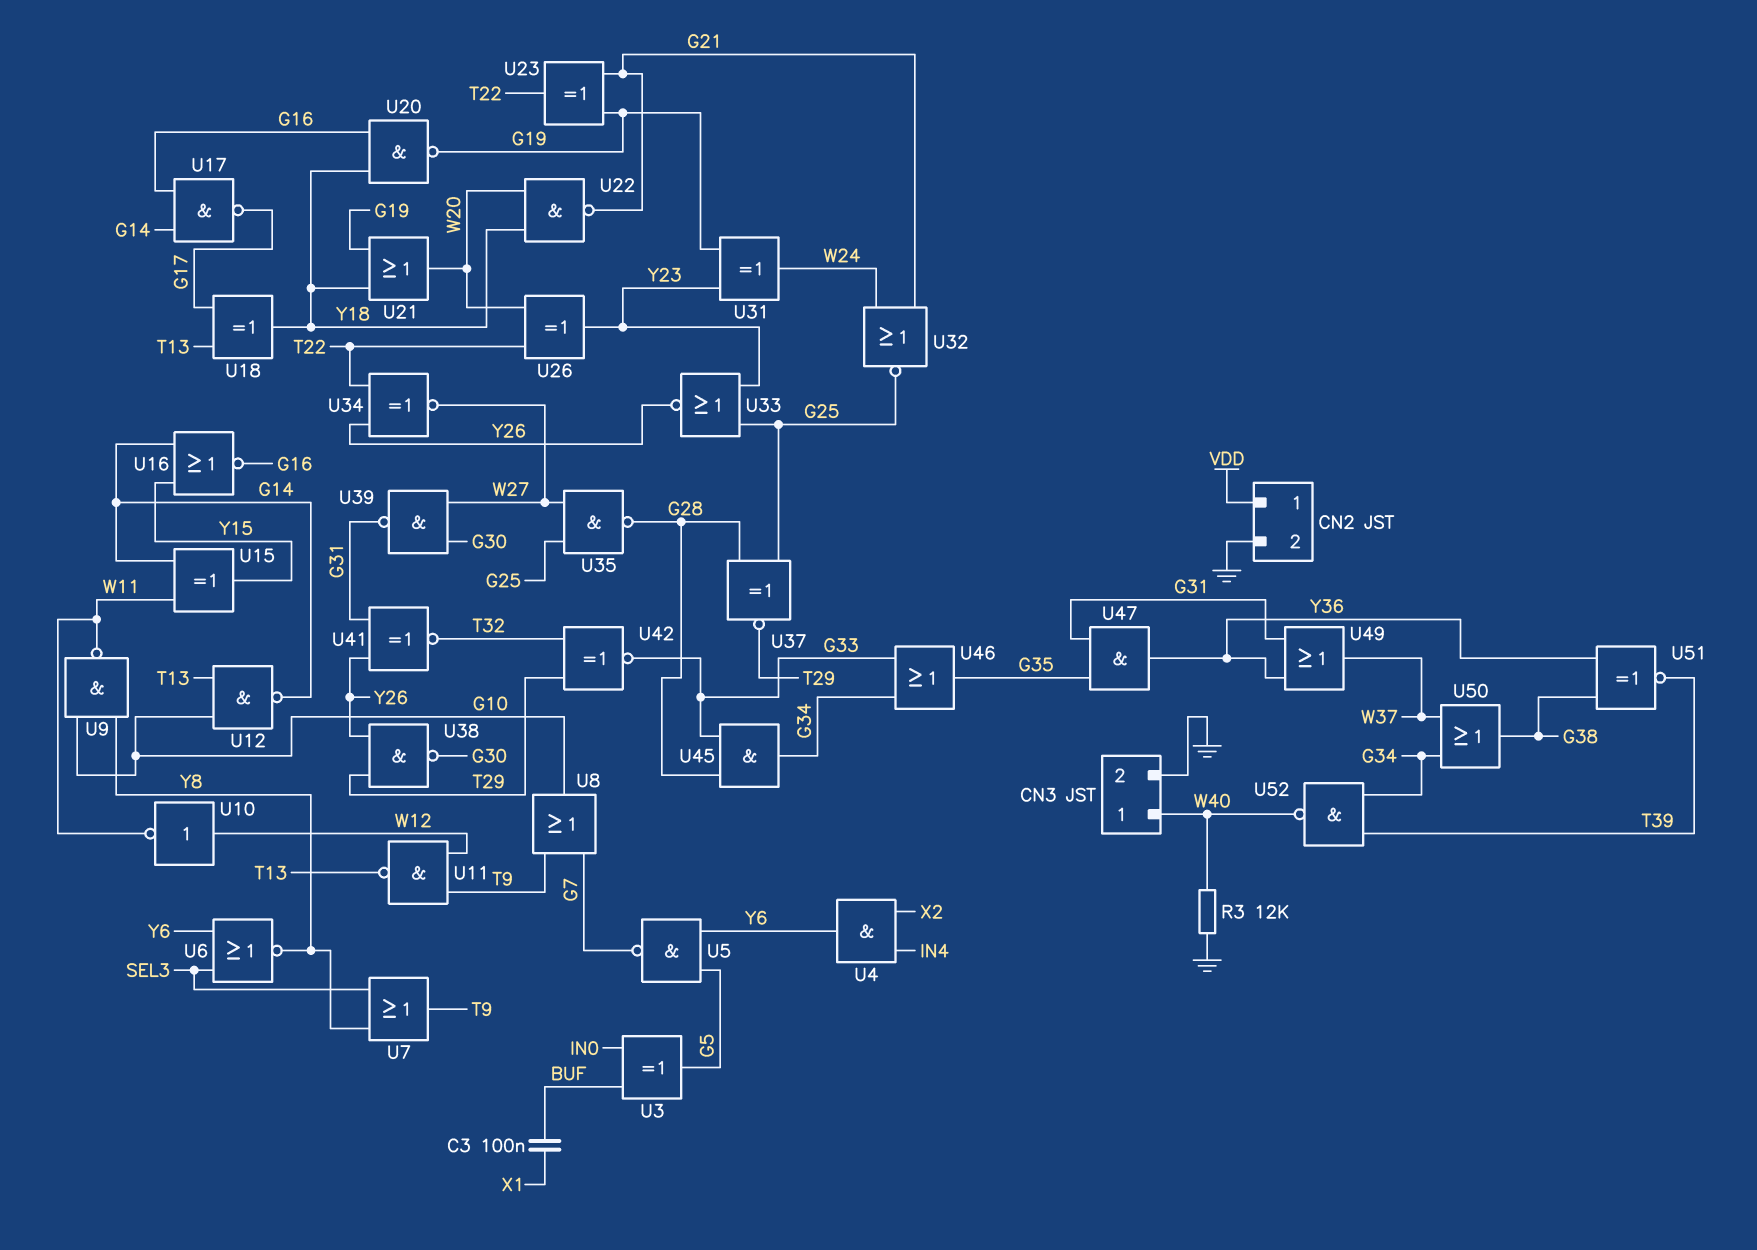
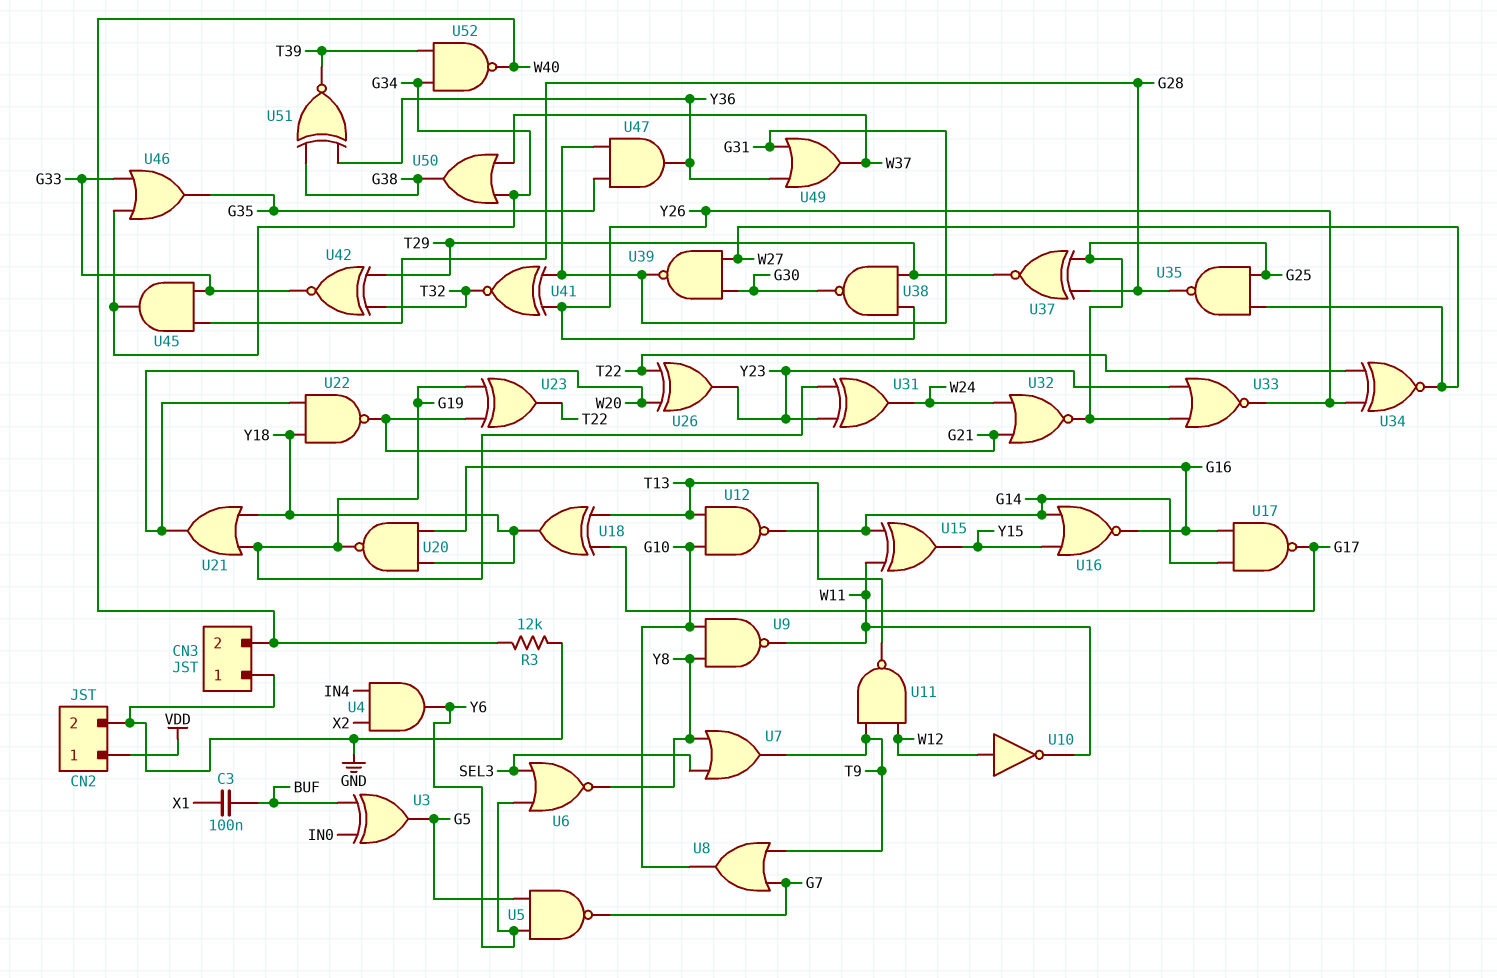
CN3 pin 1: W40 -> GND
CN3 pin 2: GND -> W40

